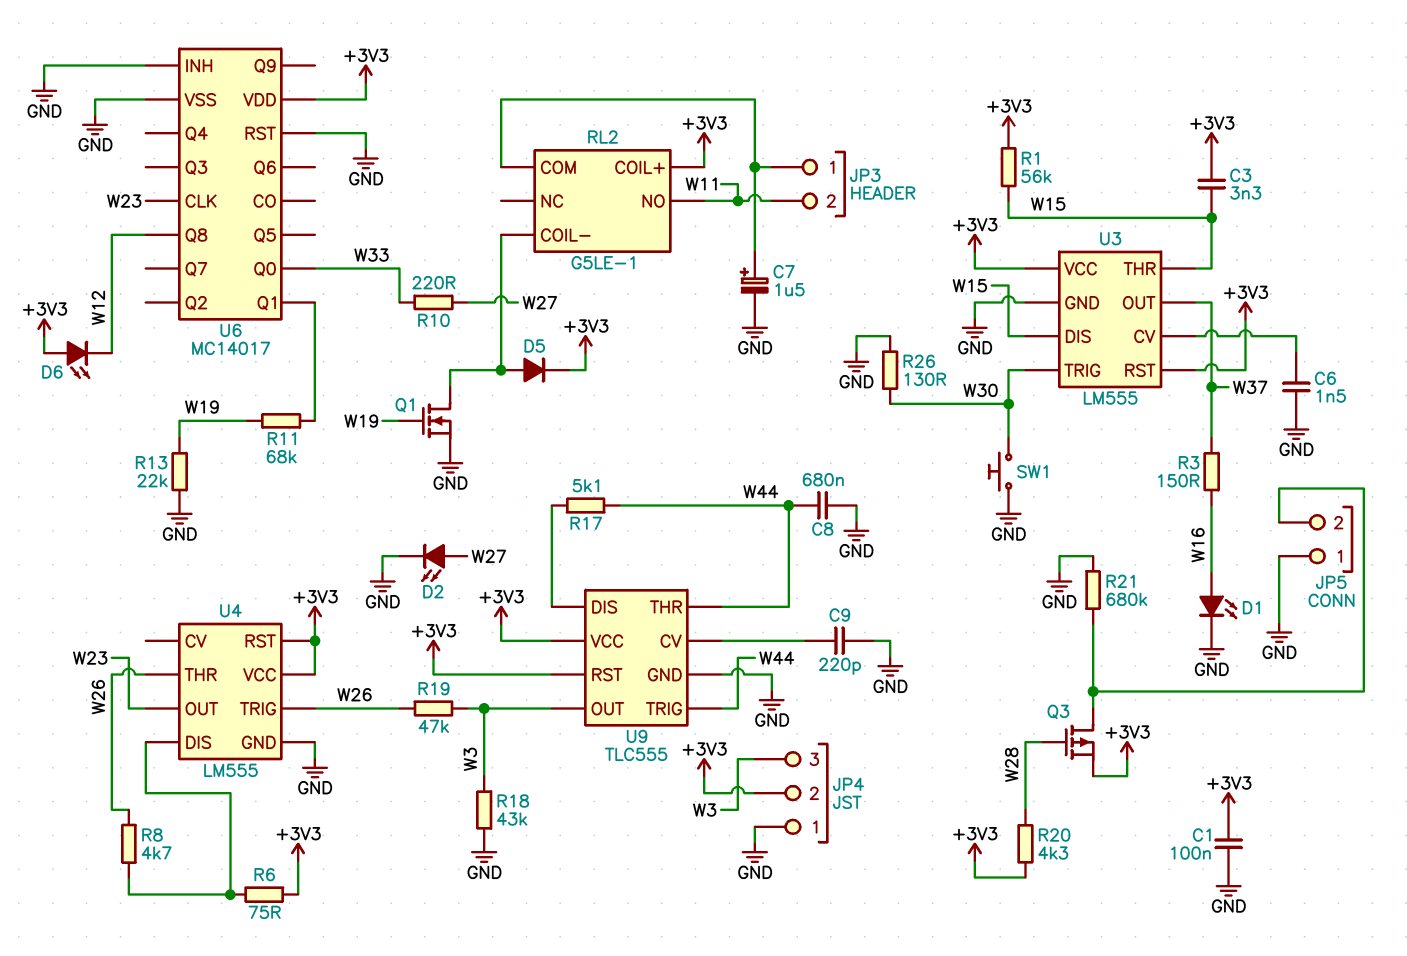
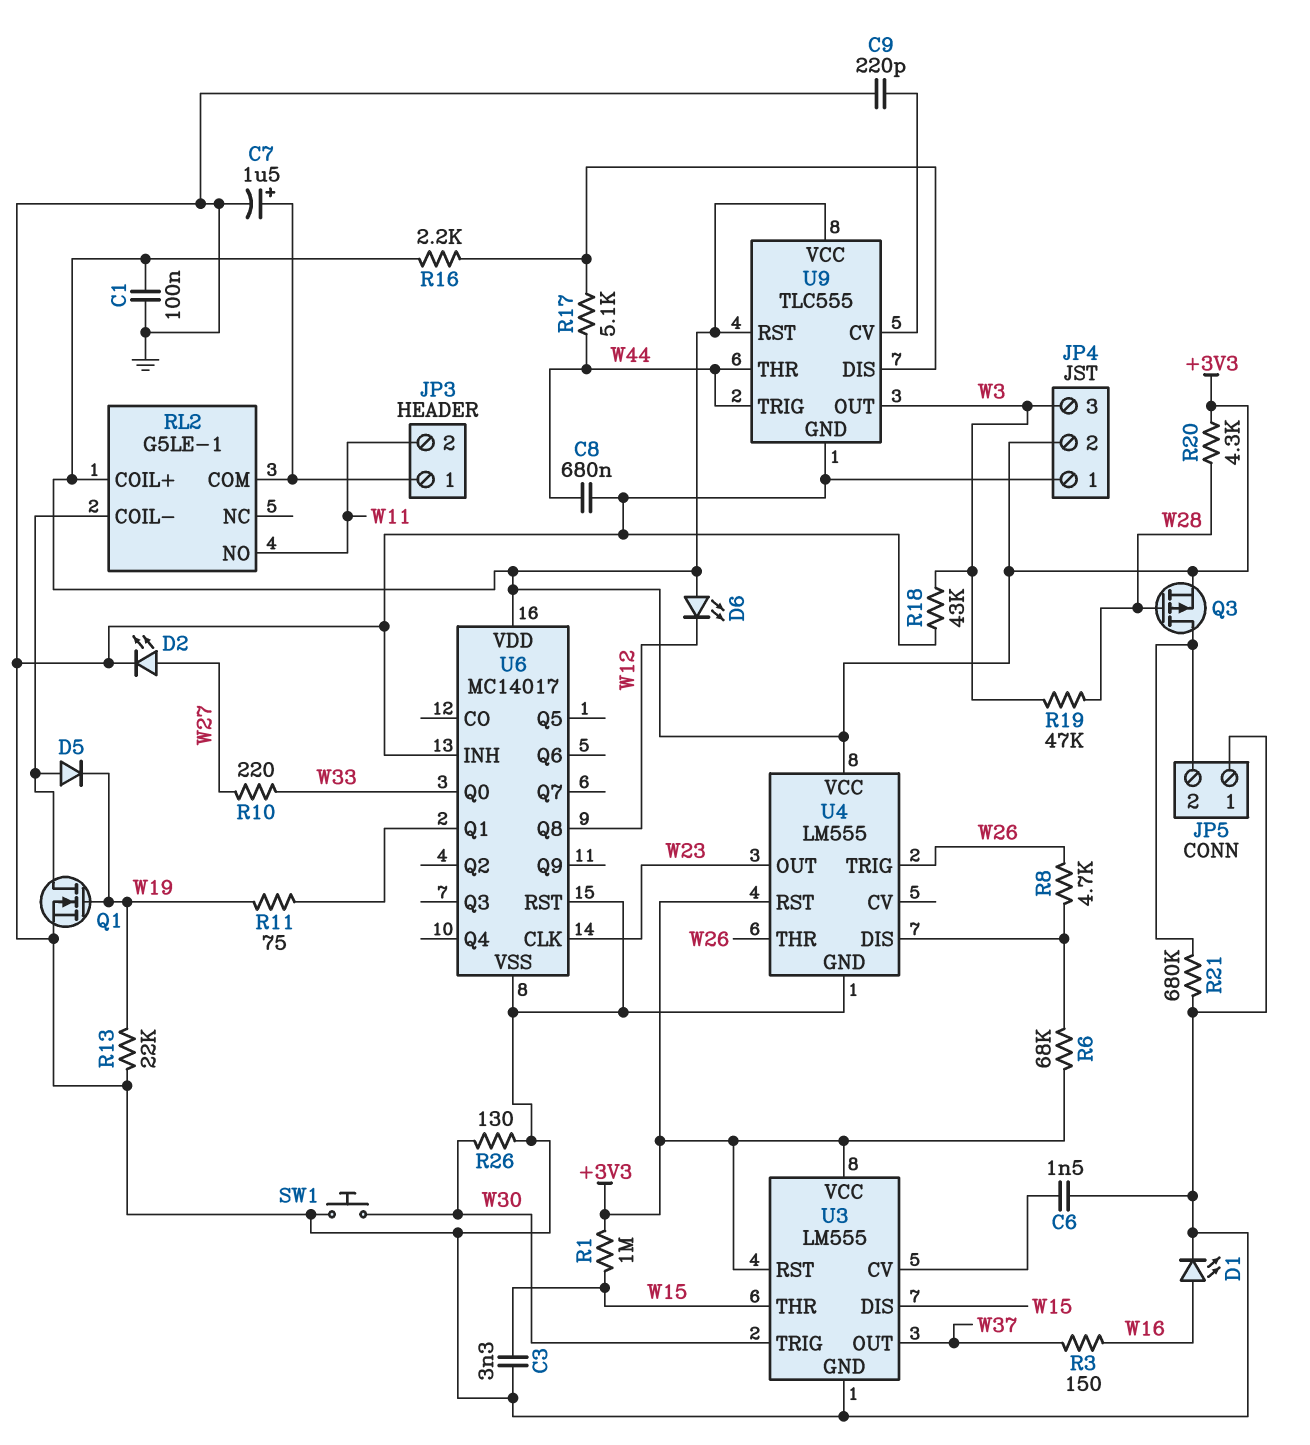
C3: 3.3nF (+3V3, W15) -> 3.3nF (GND, W15)
D5: diode (A RL2/COIL-, K +3V3) -> diode (A RL2/COIL-, K W19)
R1: 56k (+3V3, W15) -> 1M (+3V3, W15)
R6: 75 (+3V3, U4/DIS) -> 68k (+3V3, U4/DIS)
R11: 68k (U6/Q1, W19) -> 75 (U6/Q1, W19)
R16: none -> 2.2k (+3V3, U9/DIS)
R19: 47k (W3, W26) -> 47k (W3, W28)

